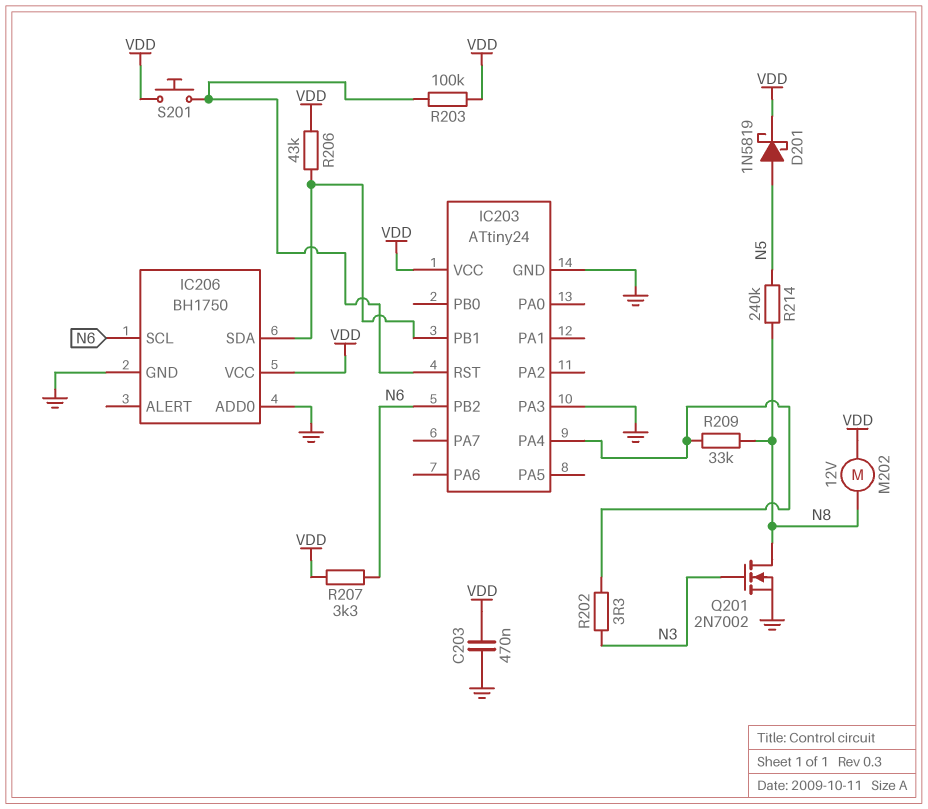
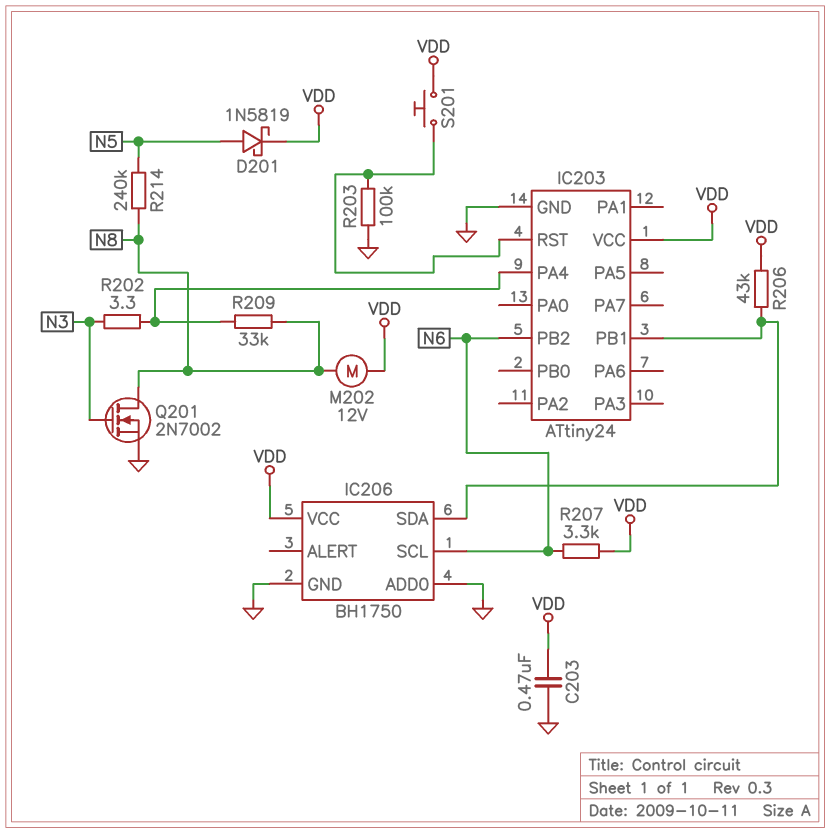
IC203 pin PA3: GND -> none
R203: 100k (IC203/RST, VDD) -> 100k (GND, IC203/RST)

